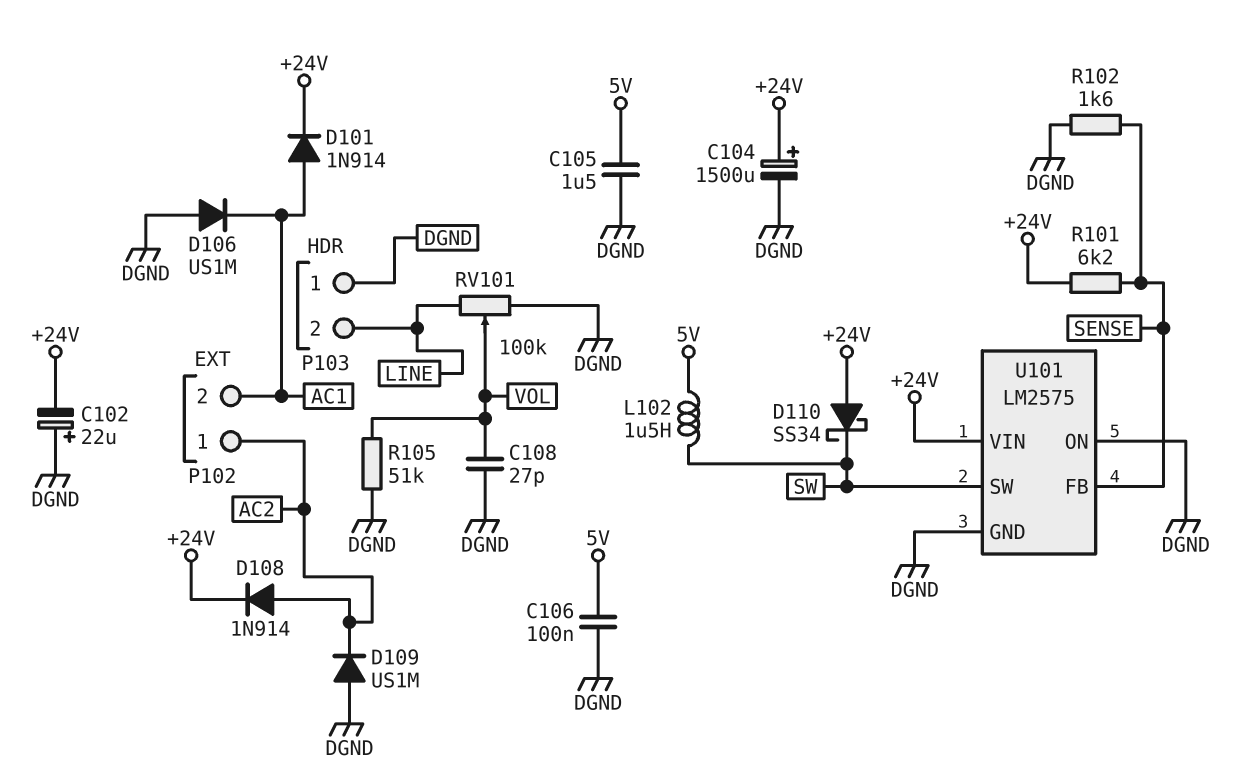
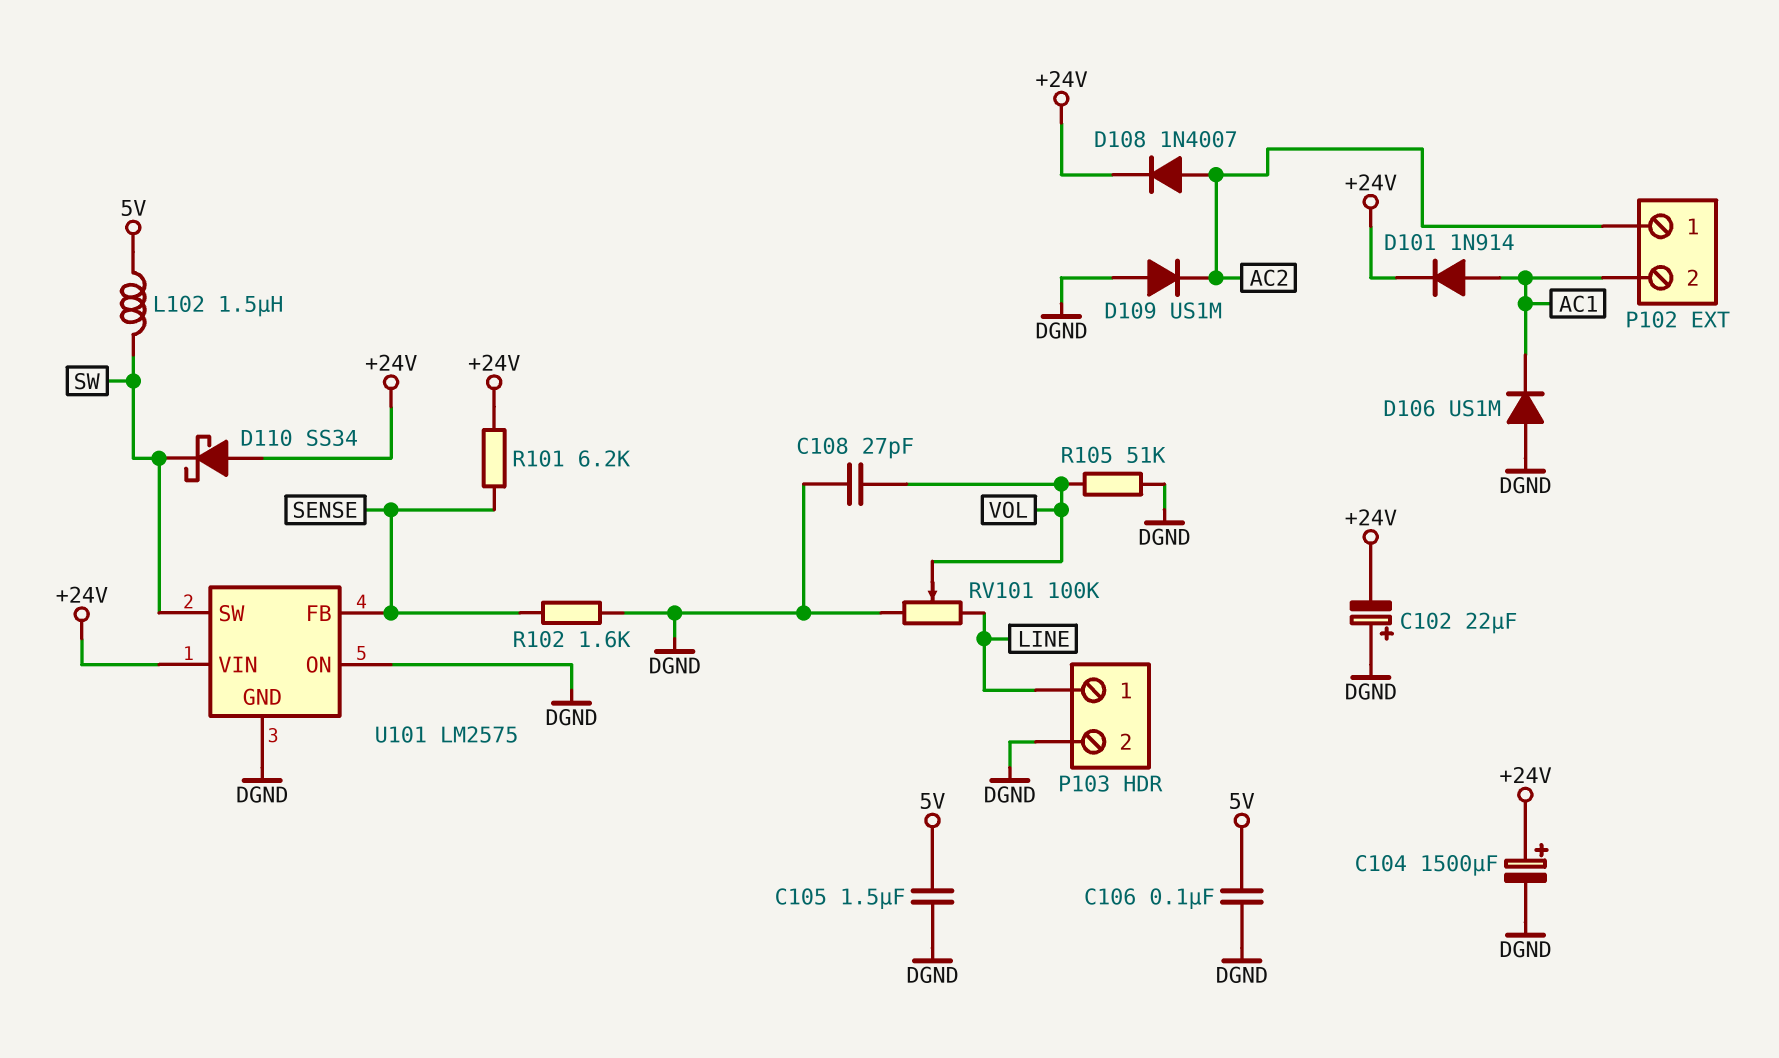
D108: diode 1N914 (A AC2, K +24V) -> diode 1N4007 (A AC2, K +24V)
P103 pin 1: DGND -> LINE
P103 pin 2: LINE -> DGND

